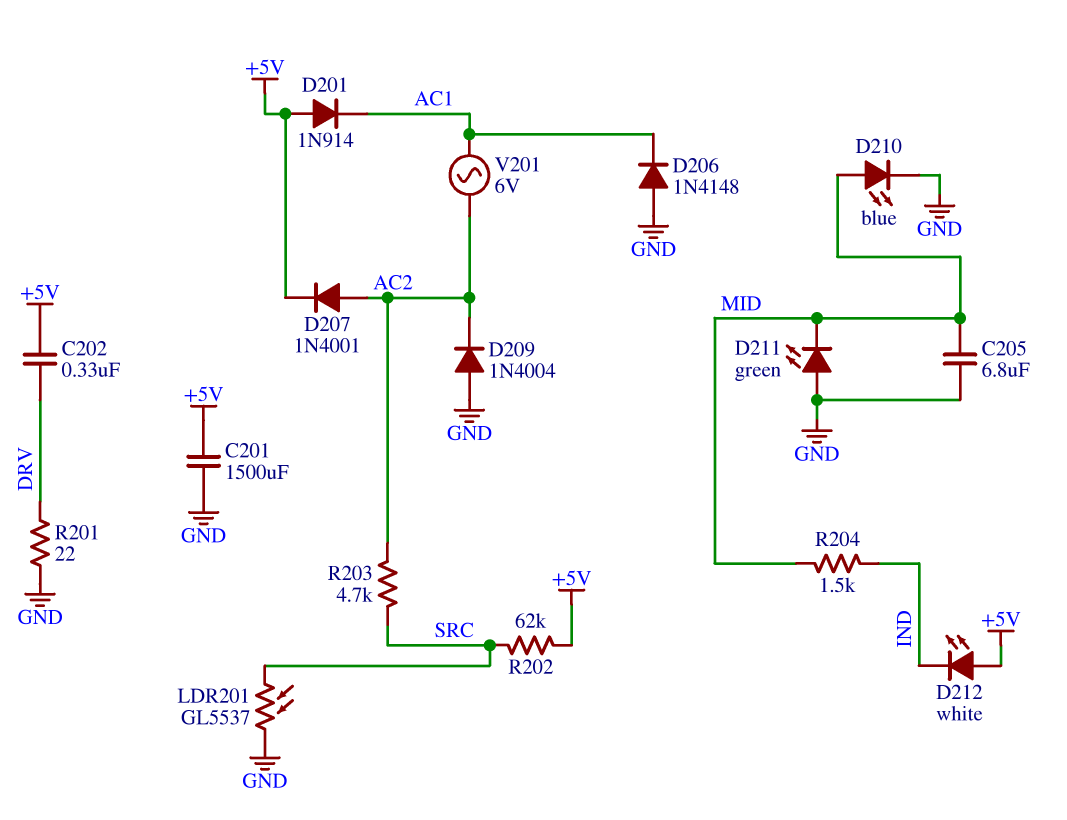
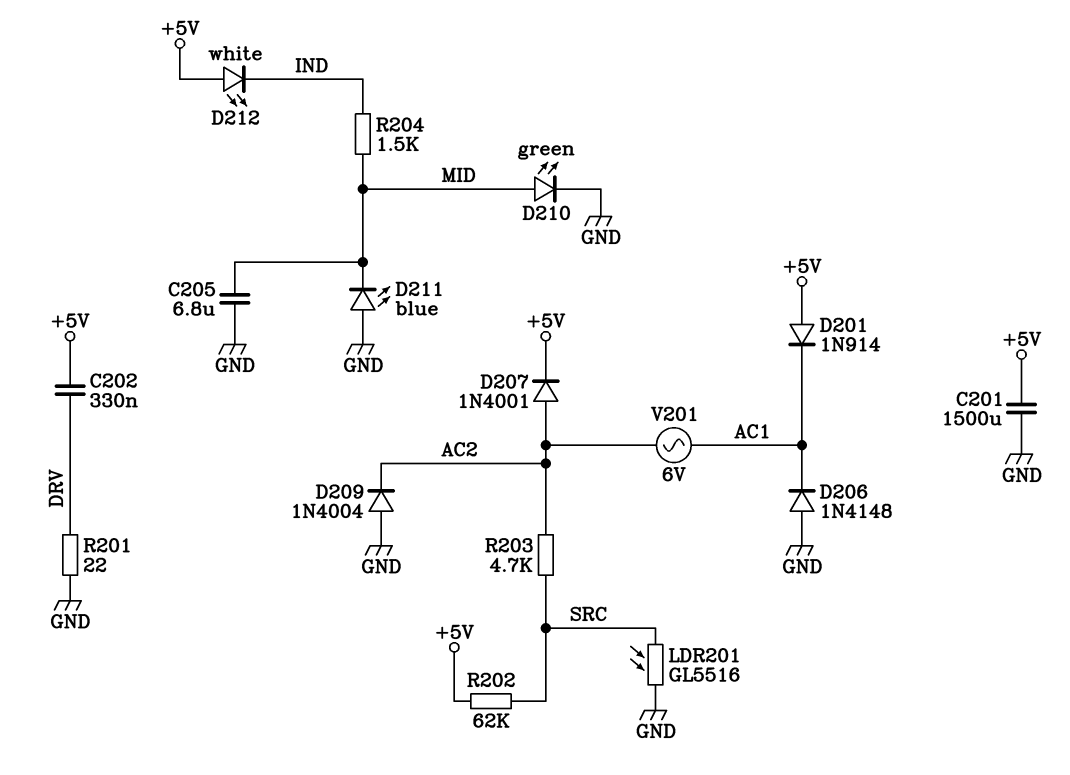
D210: LED blue (A MID, K GND) -> LED green (A MID, K GND)
D211: LED green (A GND, K MID) -> LED blue (A GND, K MID)
LDR201: GL5537 (GND, SRC) -> GL5516 (GND, SRC)

